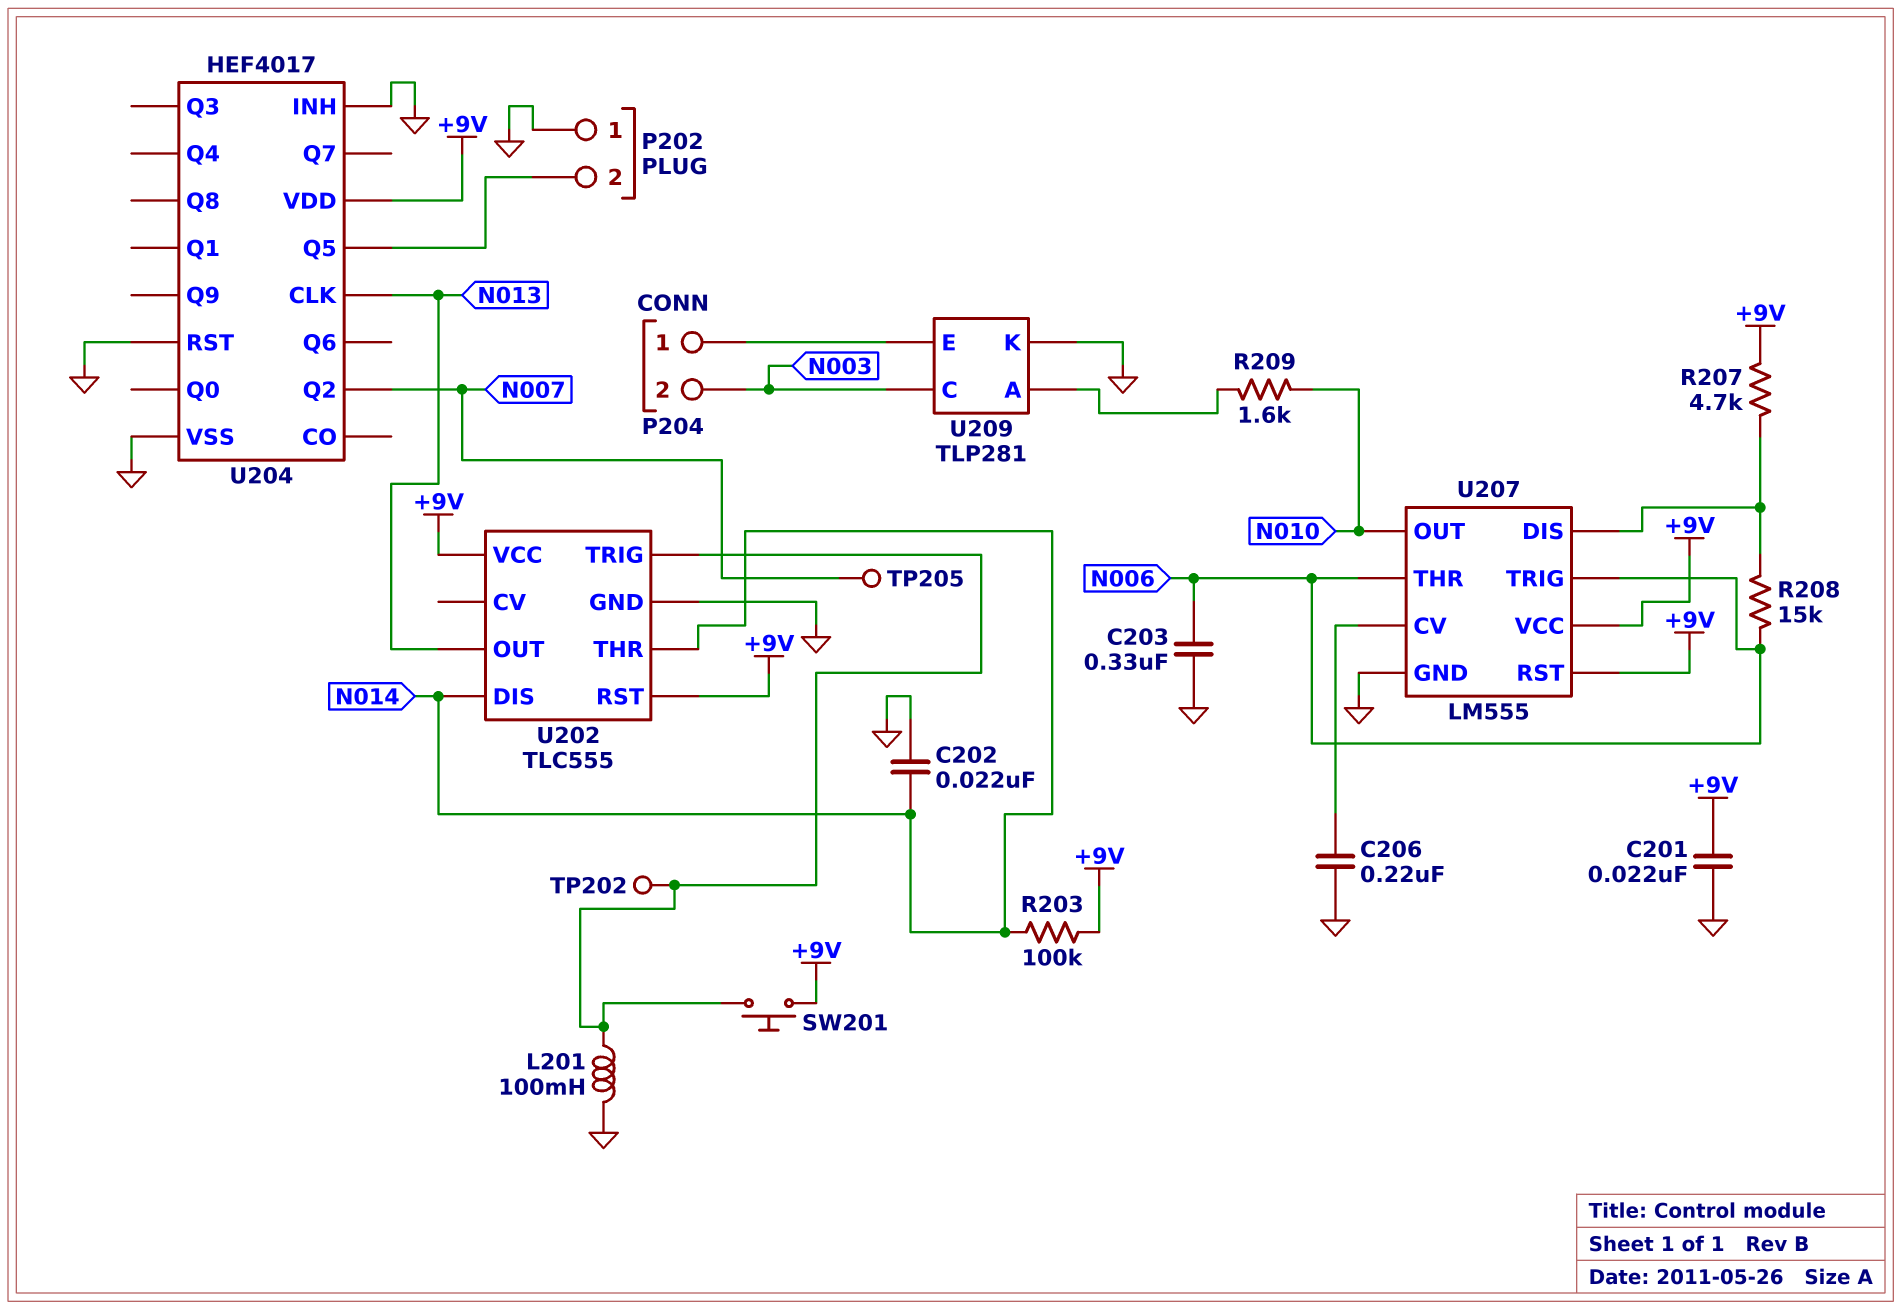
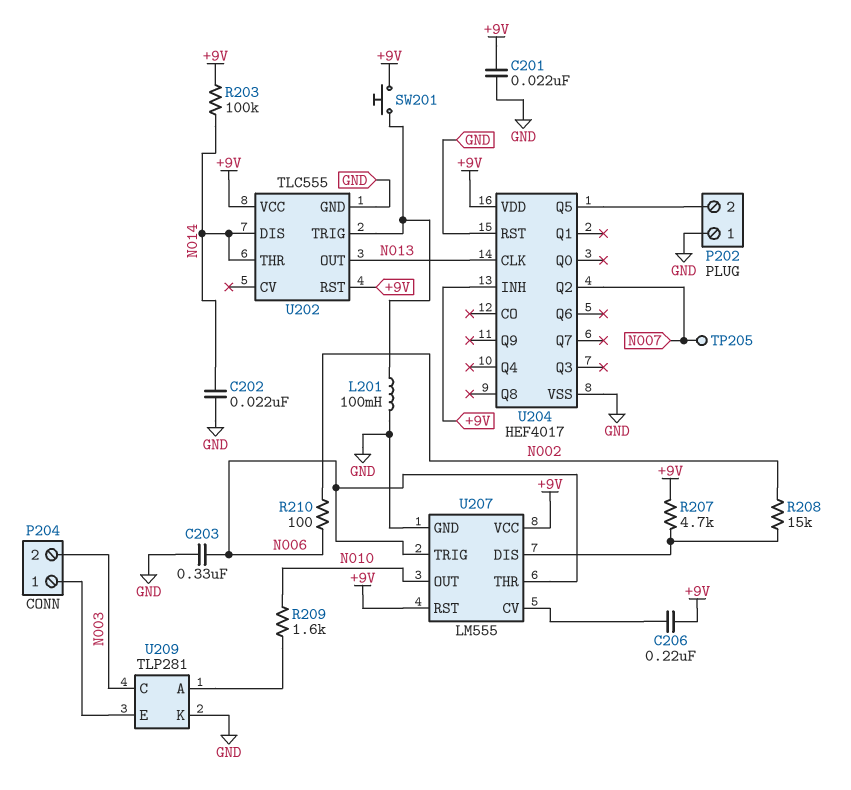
C206: 220nF (GND, U207/CV) -> 220nF (+9V, U207/CV)
R208: 15k (N006, U207/DIS) -> 15k (N002, U207/DIS)
R210: none -> 100 (N002, N006)
TP202: test point (U202/TRIG) -> none
U204 pin INH: GND -> +9V

